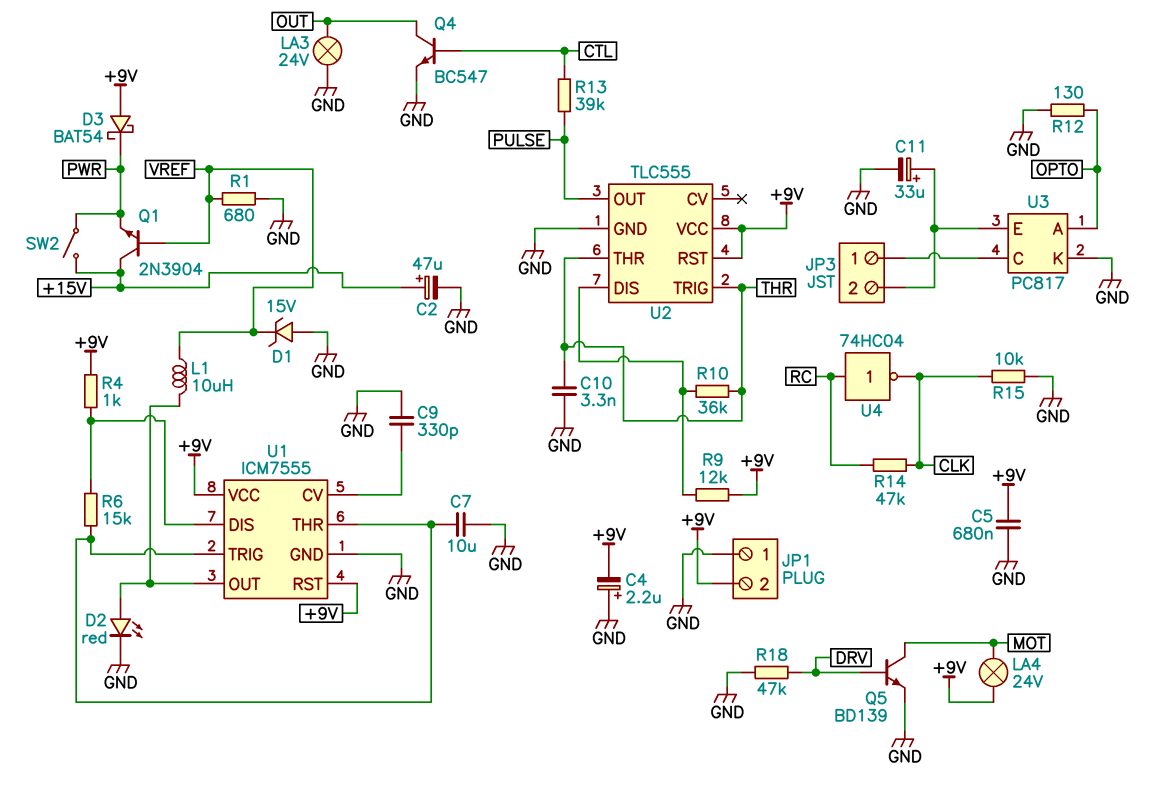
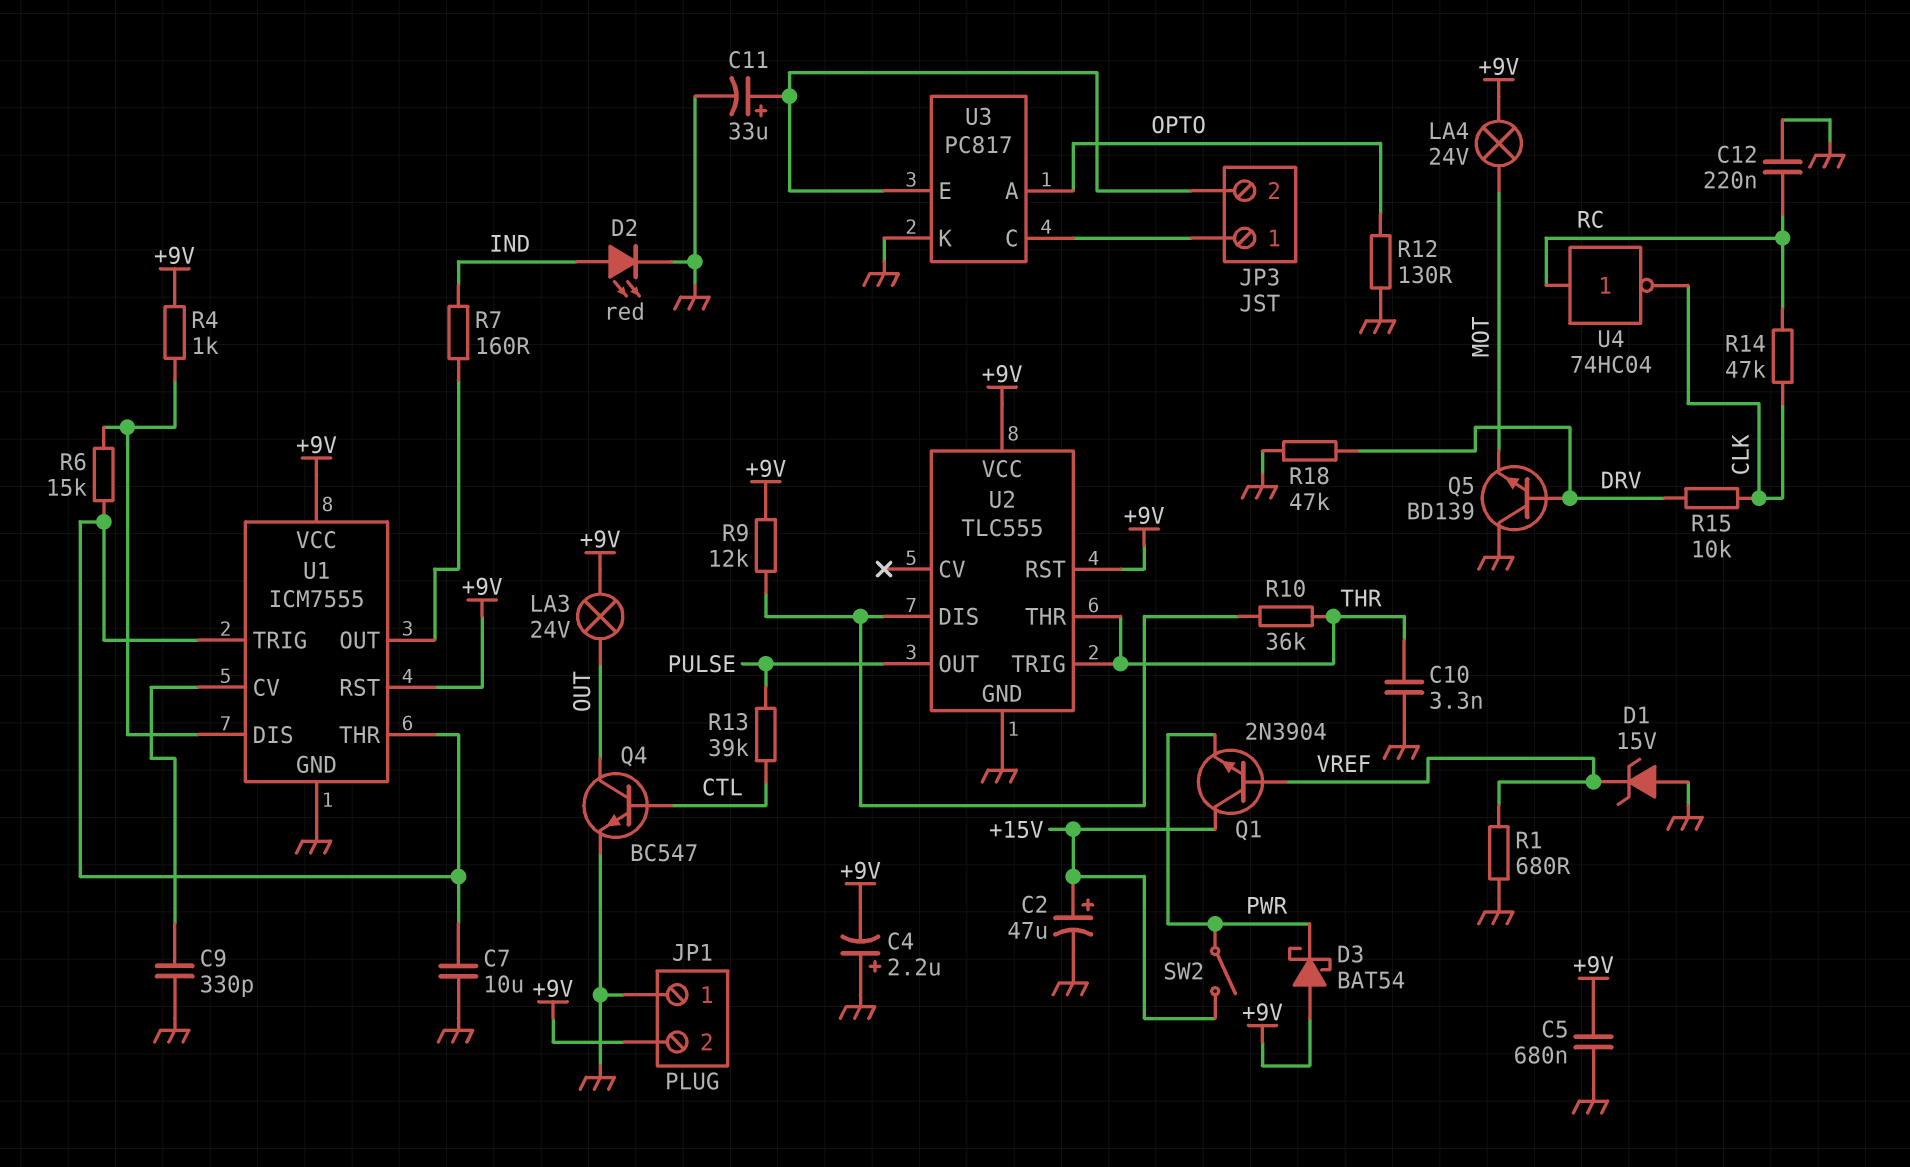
C12: none -> 220nF (GND, RC)
D2: LED red (A U1/OUT, K GND) -> LED red (A IND, K GND)
L1: 10uH (U1/OUT, VREF) -> none
LA3: lamp 24V (GND, OUT) -> lamp 24V (+9V, OUT)
Q5: NPN BD139 (B DRV, C MOT, E GND) -> NPN BD139 (B DRV, C GND, E MOT)
R7: none -> 160 (IND, U1/OUT)
R15: 10k (CLK, GND) -> 10k (CLK, DRV)

